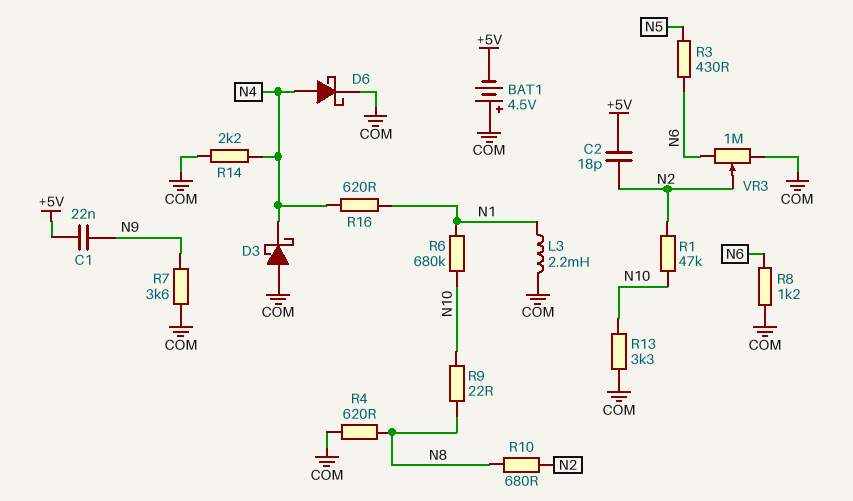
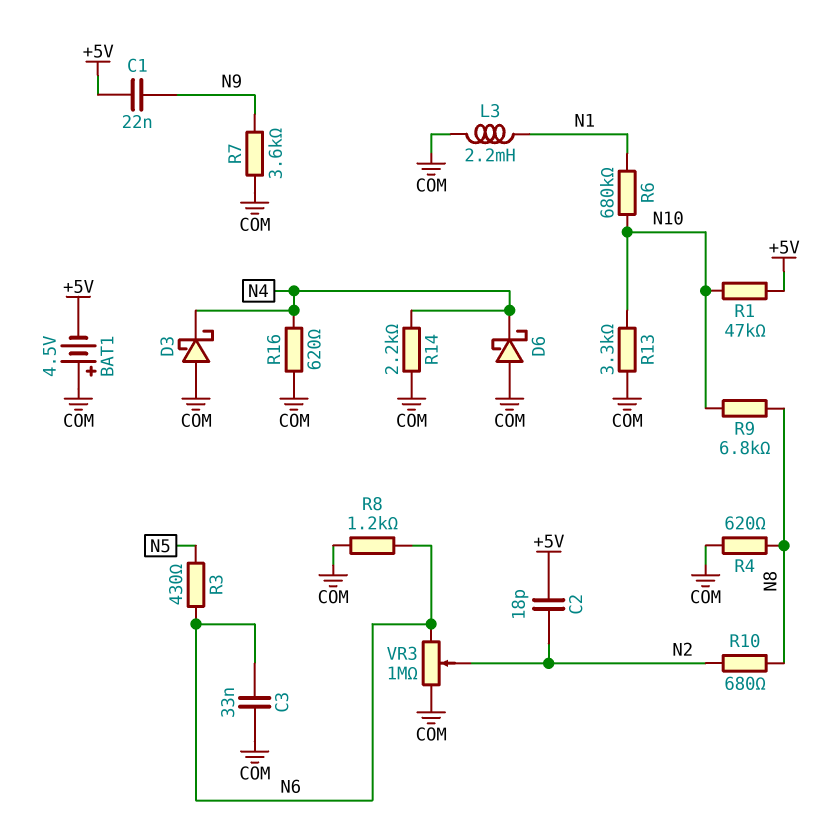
C3: none -> 33nF (COM, N6)
D6: schottky (A N4, K COM) -> schottky (A COM, K N4)
R1: 47k (N2, N10) -> 47k (+5V, N10)
R9: 22 (N8, N10) -> 6.8k (N8, N10)
R16: 620 (N1, N4) -> 620 (COM, N4)

